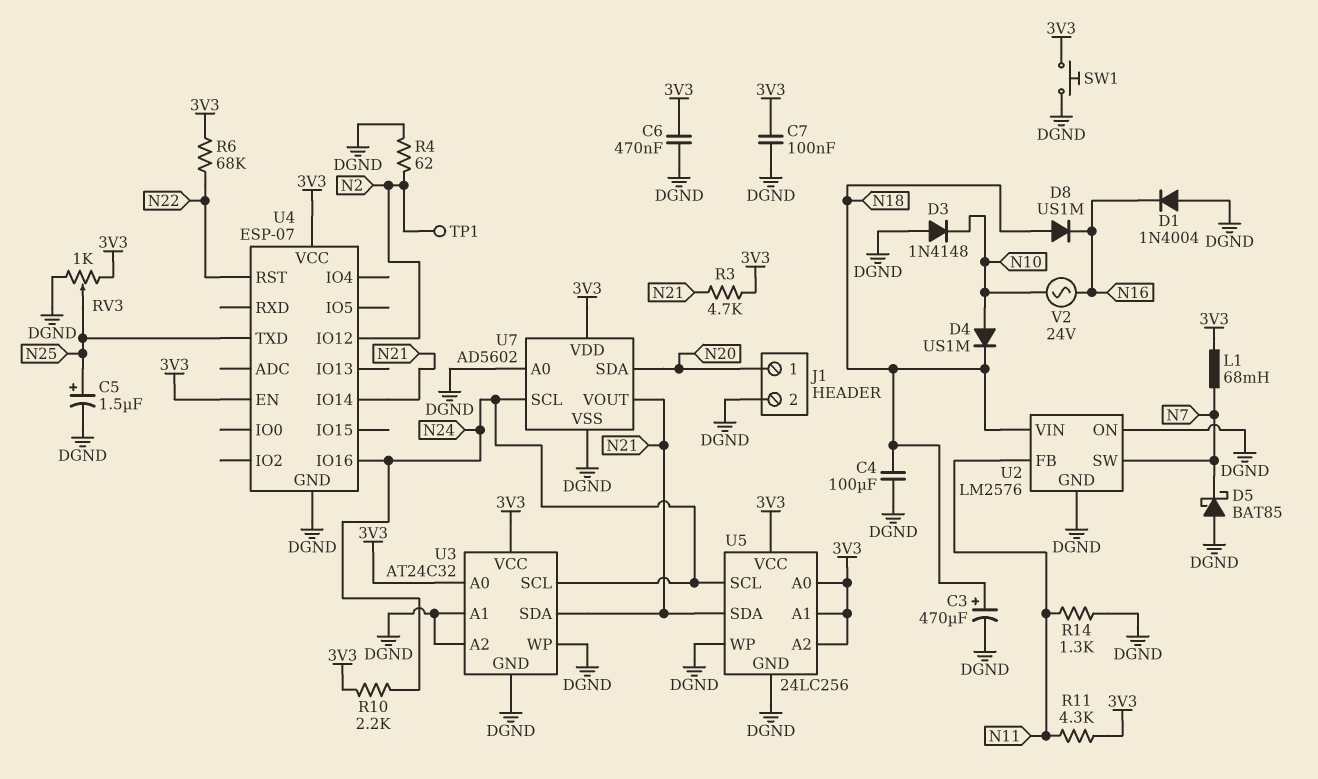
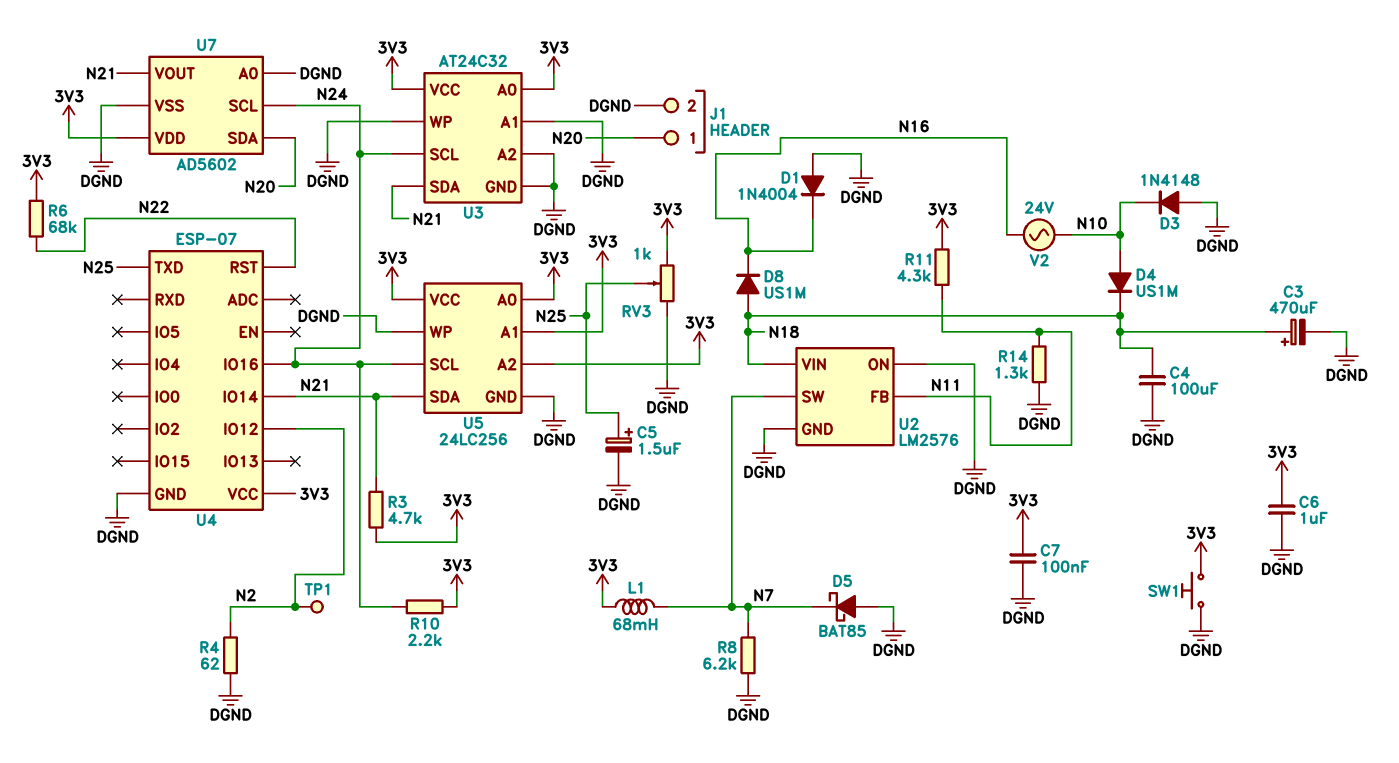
C6: 470nF (3V3, DGND) -> 1uF (3V3, DGND)
R8: none -> 6.2k (DGND, N7)
U4 pin EN: 3V3 -> none

